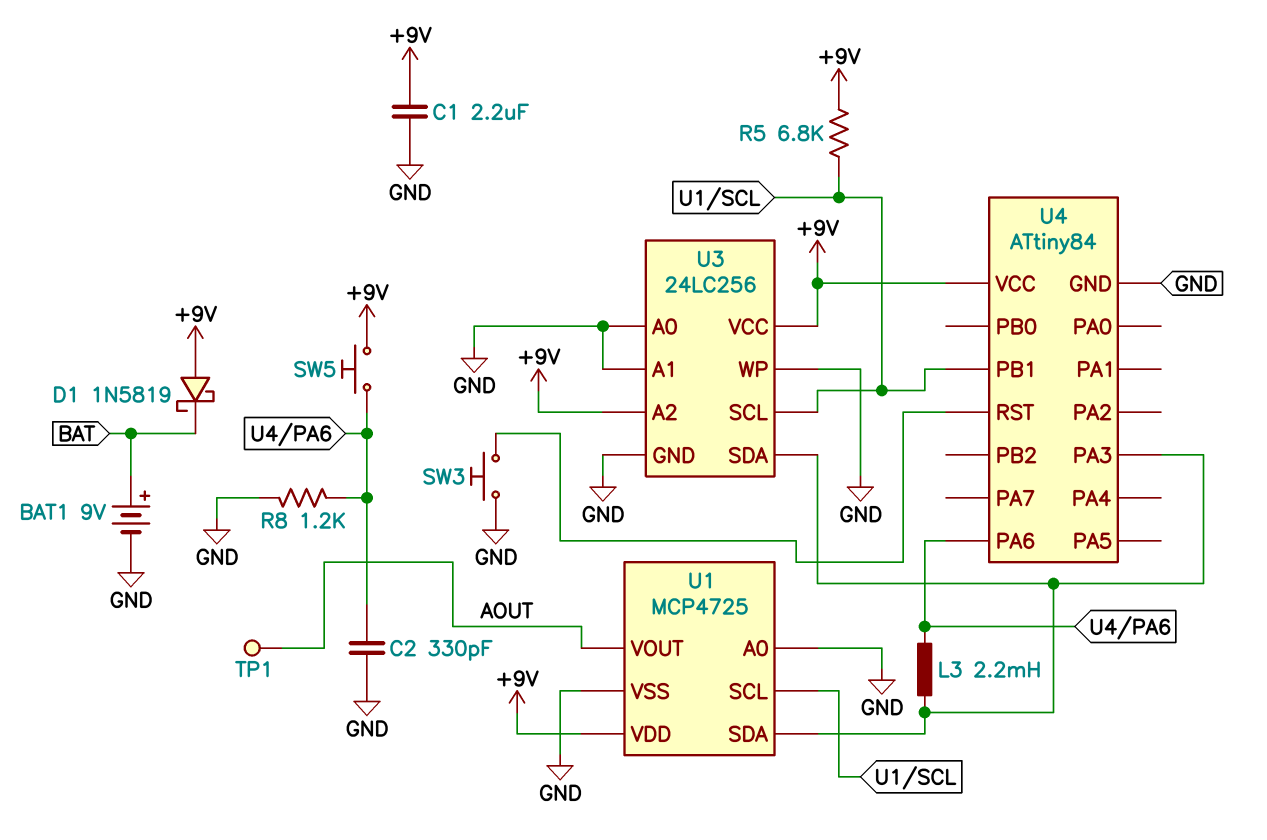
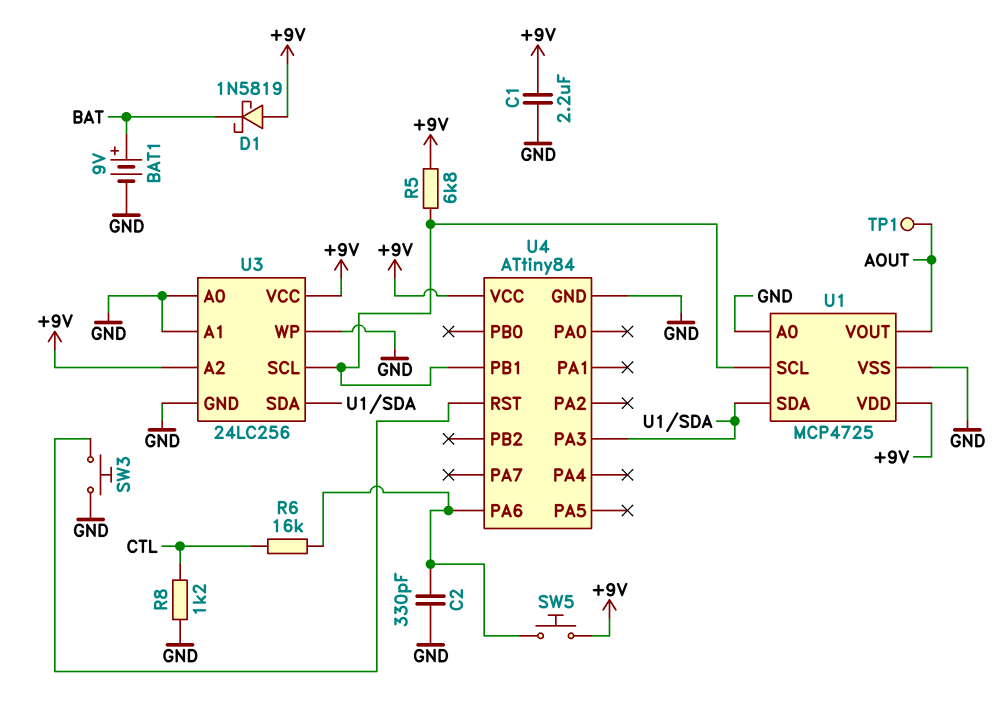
L3: 2.2mH (U1/SDA, U4/PA6) -> none
R6: none -> 16k (CTL, U4/PA6)
R8: 1.2k (GND, U4/PA6) -> 1.2k (CTL, GND)

